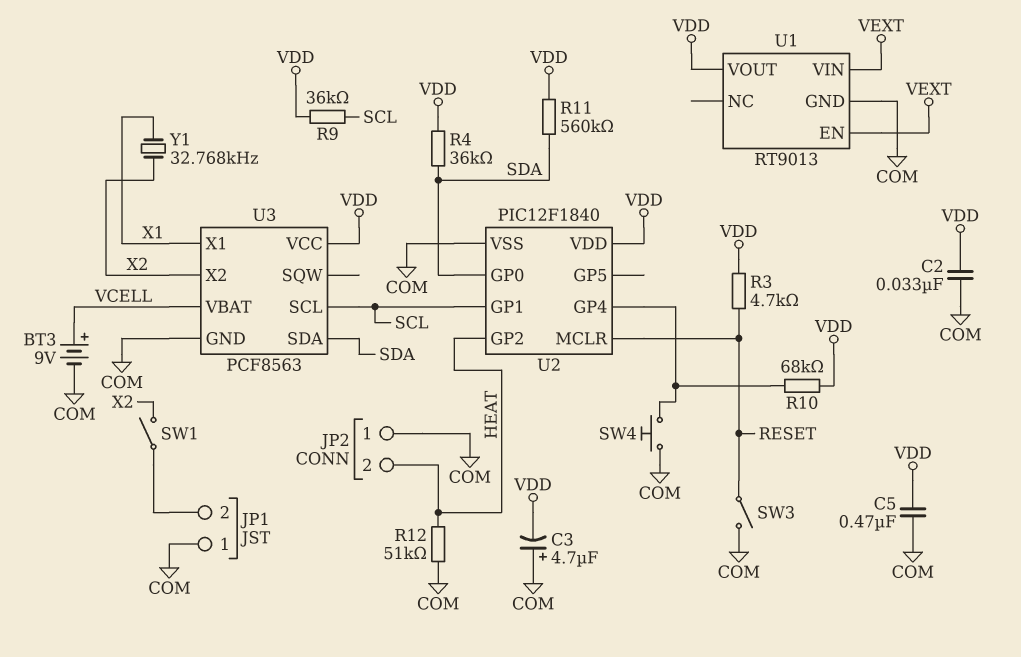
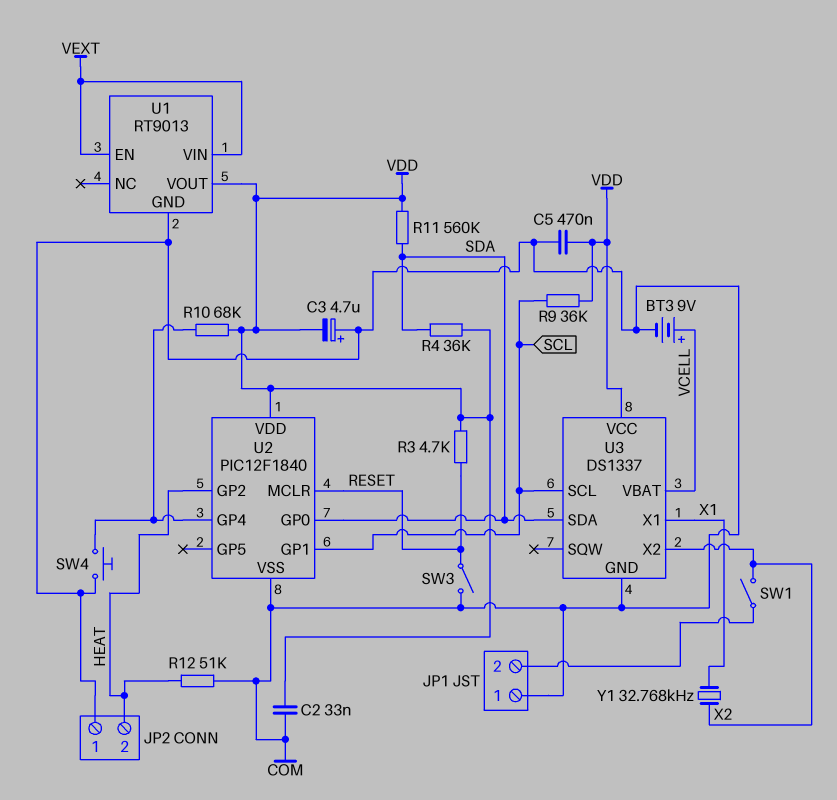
U3: PCF8563 -> DS1337

